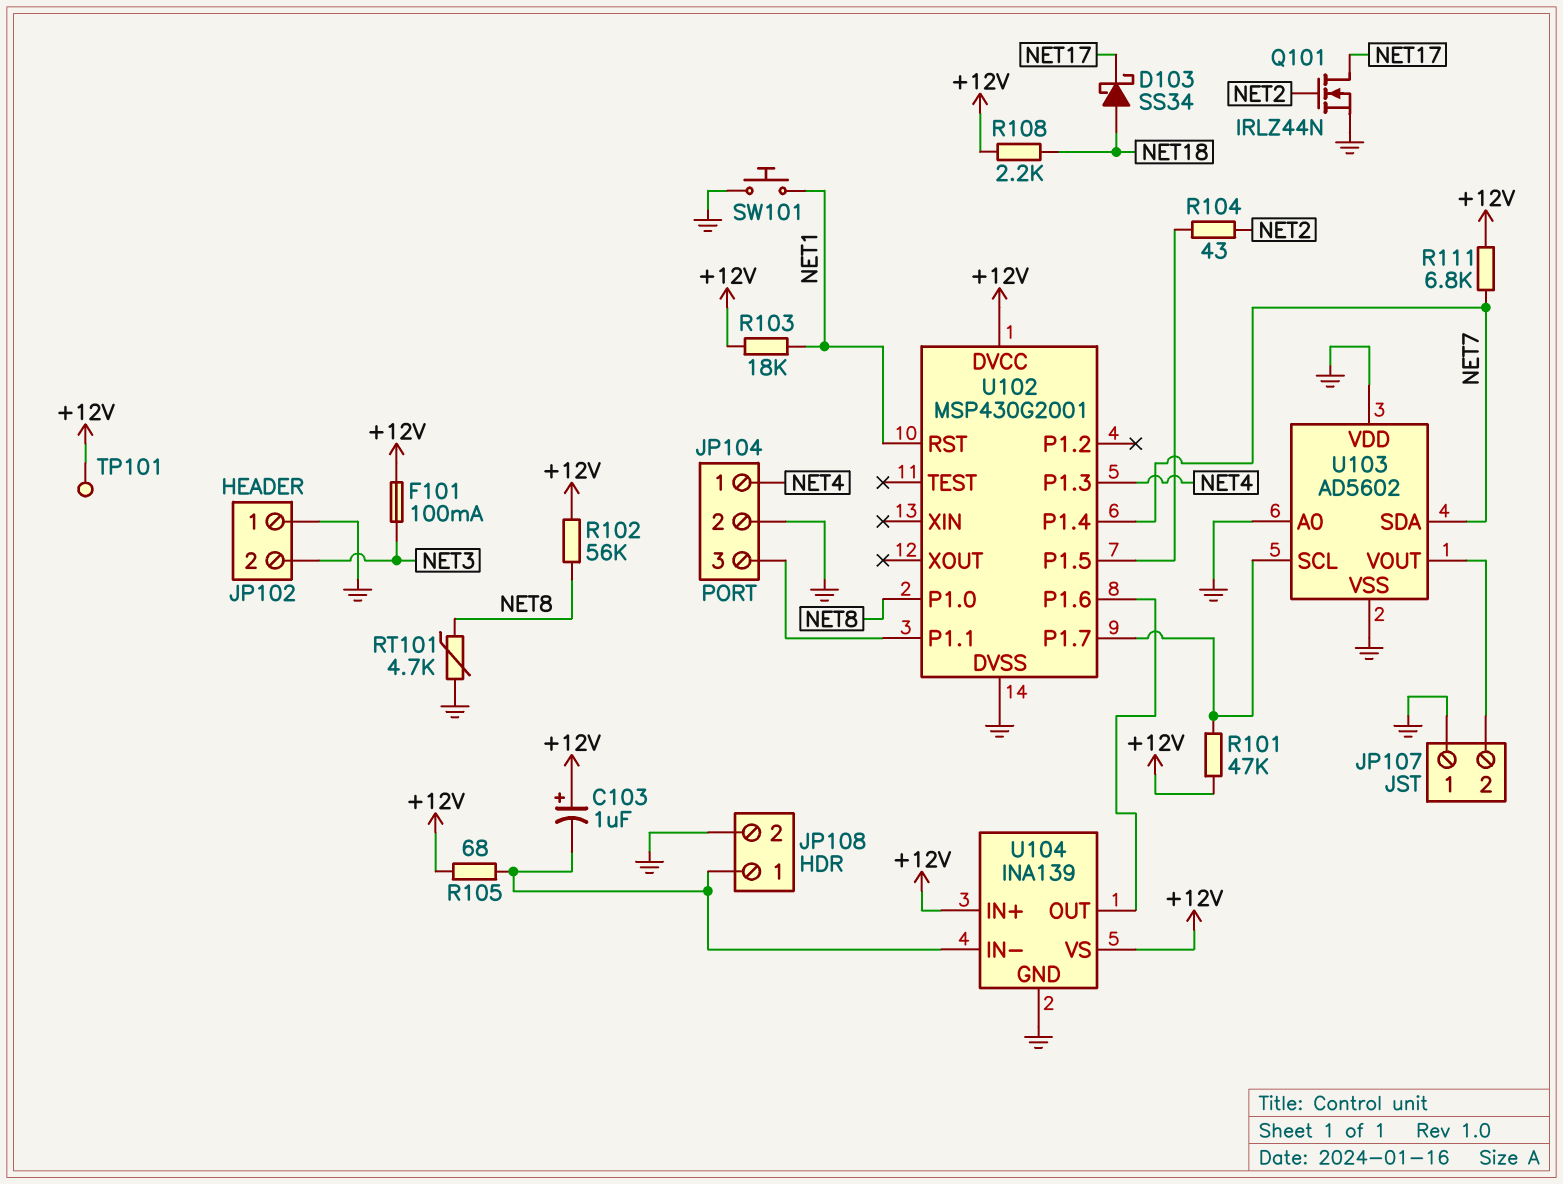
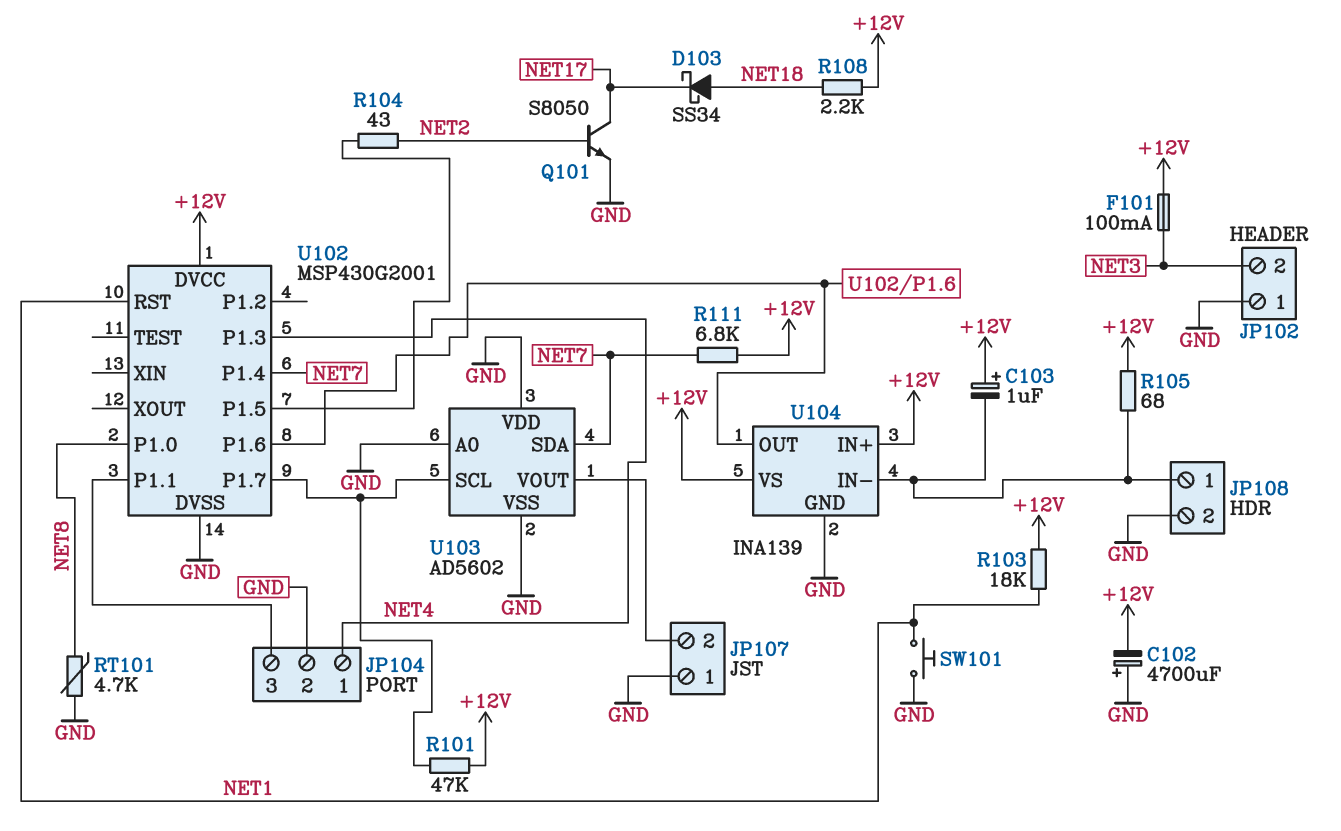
C102: none -> 4700uF (plus GND, minus +12V)
Q101: NMOS IRLZ44N (G NET2, D NET17, S GND) -> NPN S8050 (B NET2, C NET17, E GND)
R102: 56k (+12V, NET8) -> none
TP101: test point (+12V) -> none

